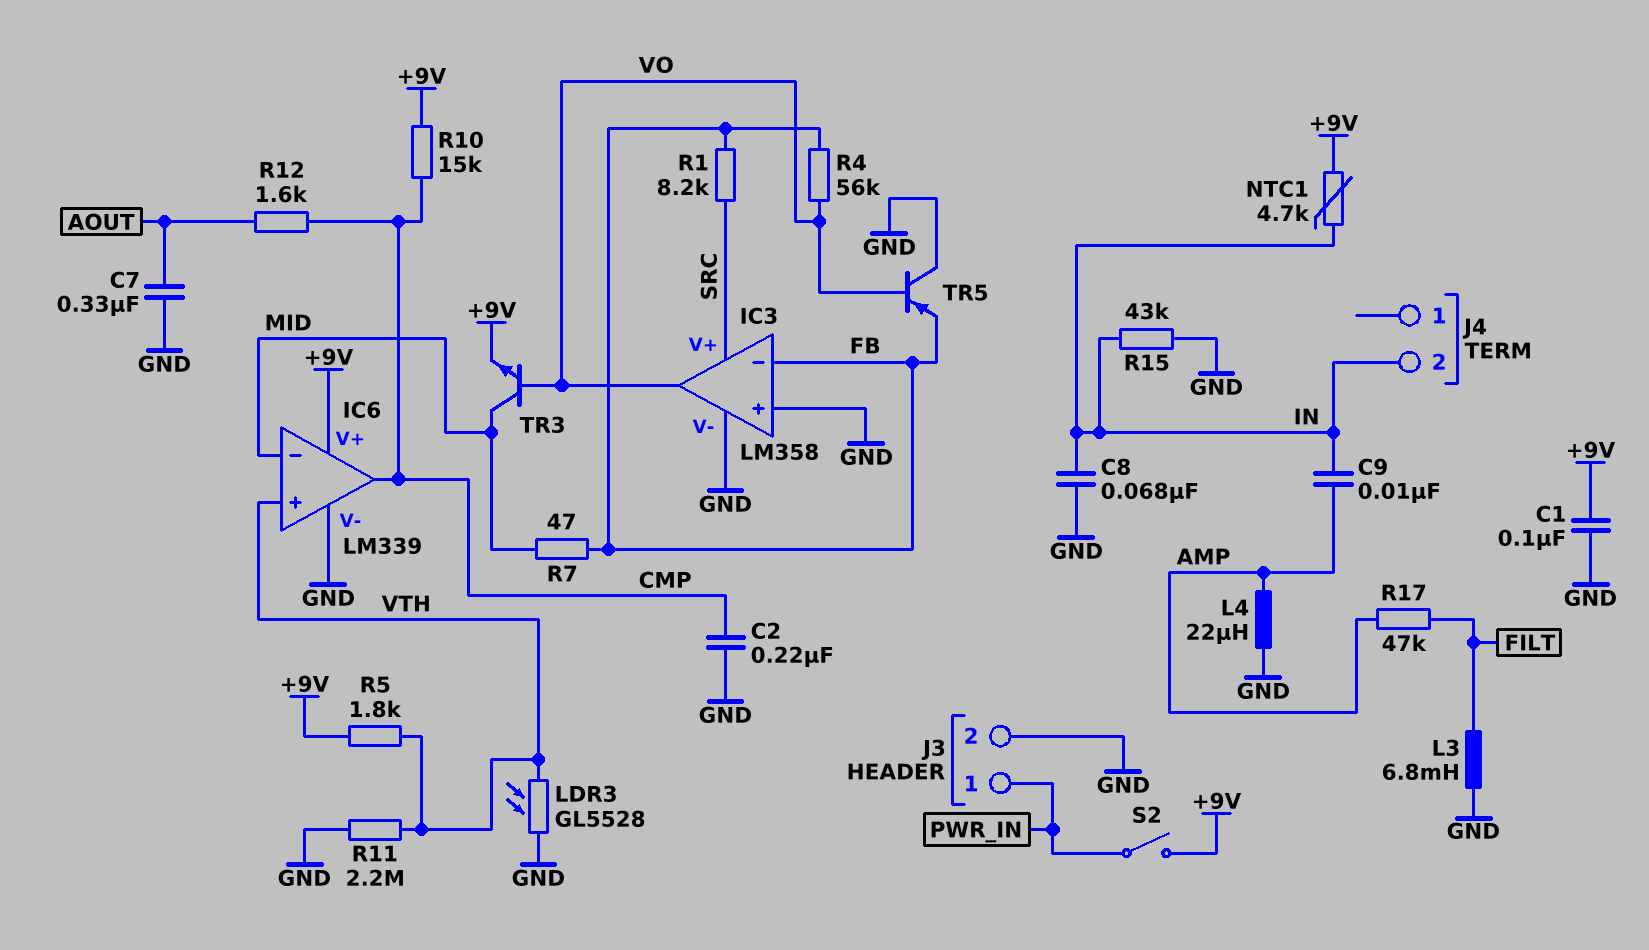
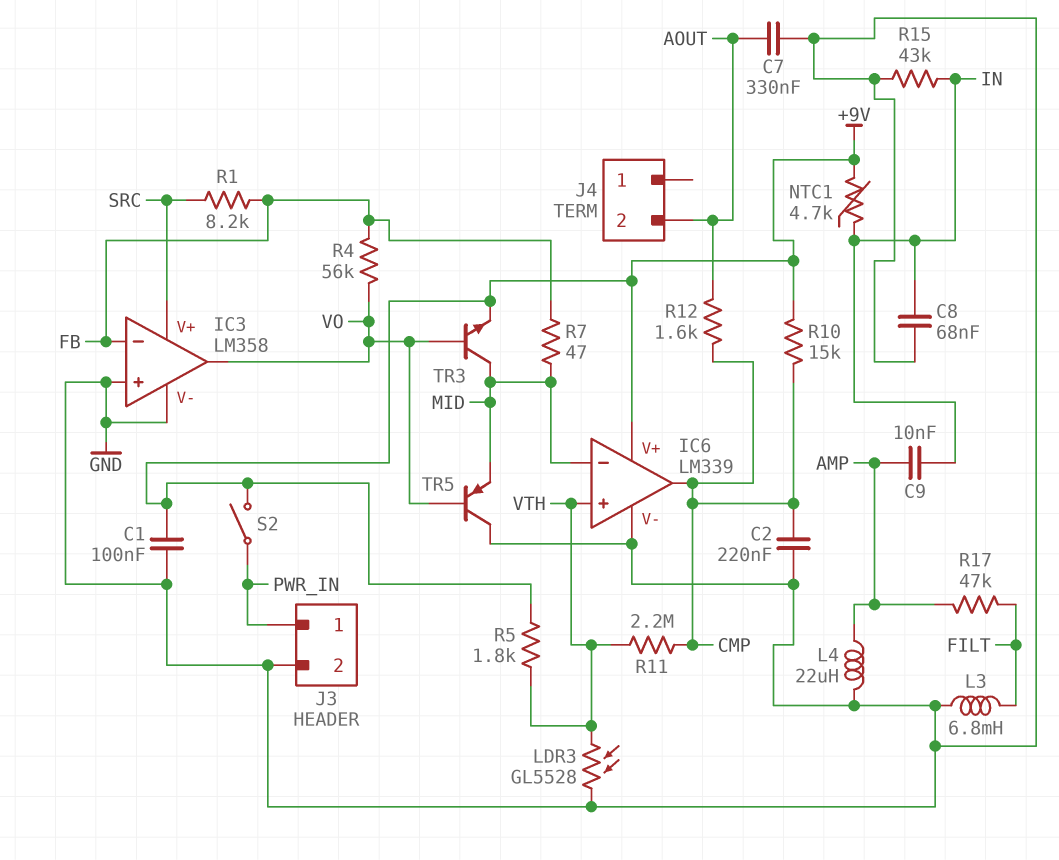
J4 pin 2: IN -> AOUT
R11: 2.2M (GND, VTH) -> 2.2M (CMP, VTH)
TR5: PNP (B VO, C GND, E FB) -> PNP (B VO, C GND, E MID)

